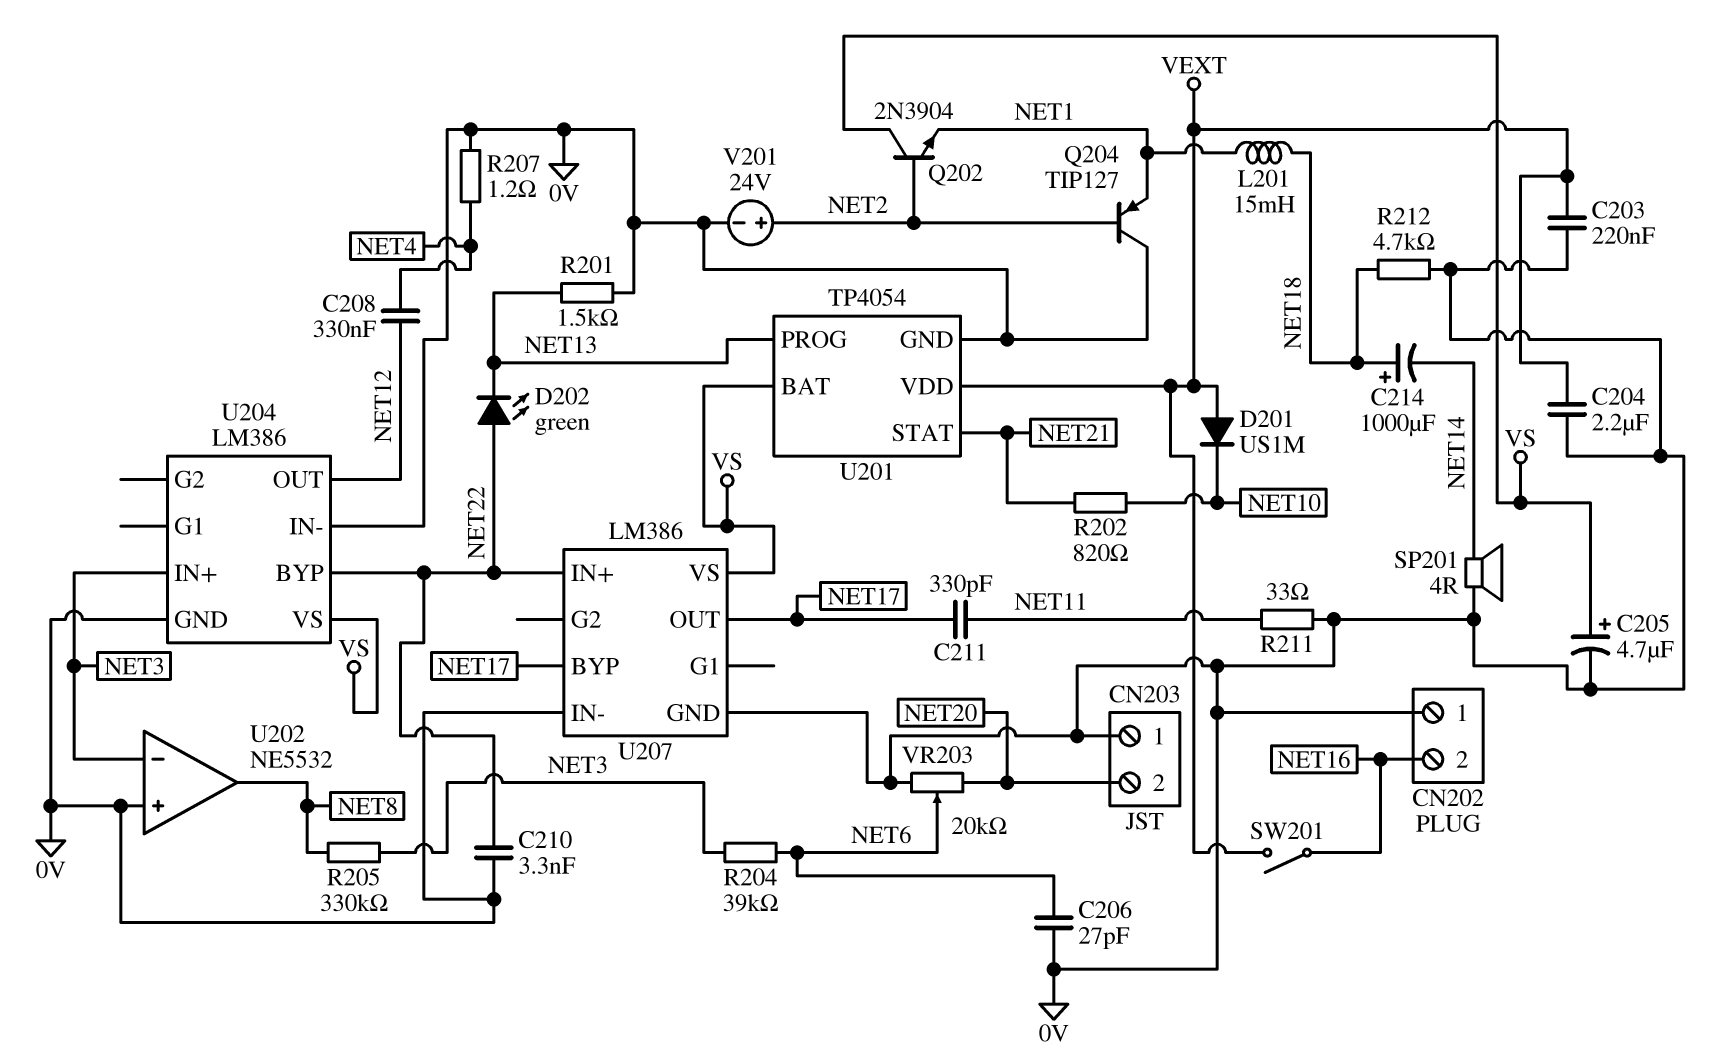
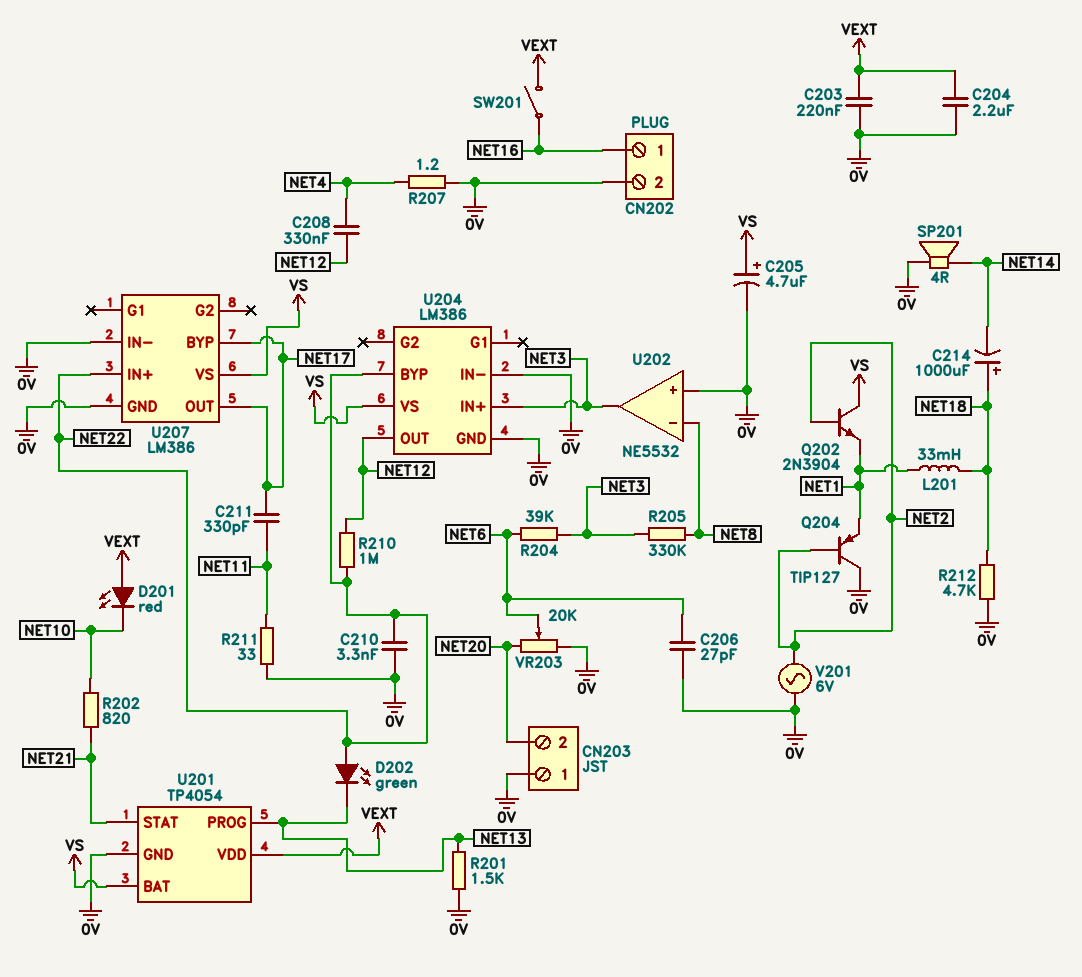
CN202 pin 1: 0V -> NET16
CN202 pin 2: NET16 -> 0V
D201: diode US1M (A VEXT, K NET10) -> LED red (A VEXT, K NET10)
L201: 15mH (NET1, NET18) -> 33mH (NET1, NET18)
R210: none -> 1M (NET12, NET22)
U202 pin in-: NET3 -> NET8
U202 pin out: NET8 -> NET3
V201: 24V (plus NET2, minus 0V) -> AC 6V (0V, NET2)

